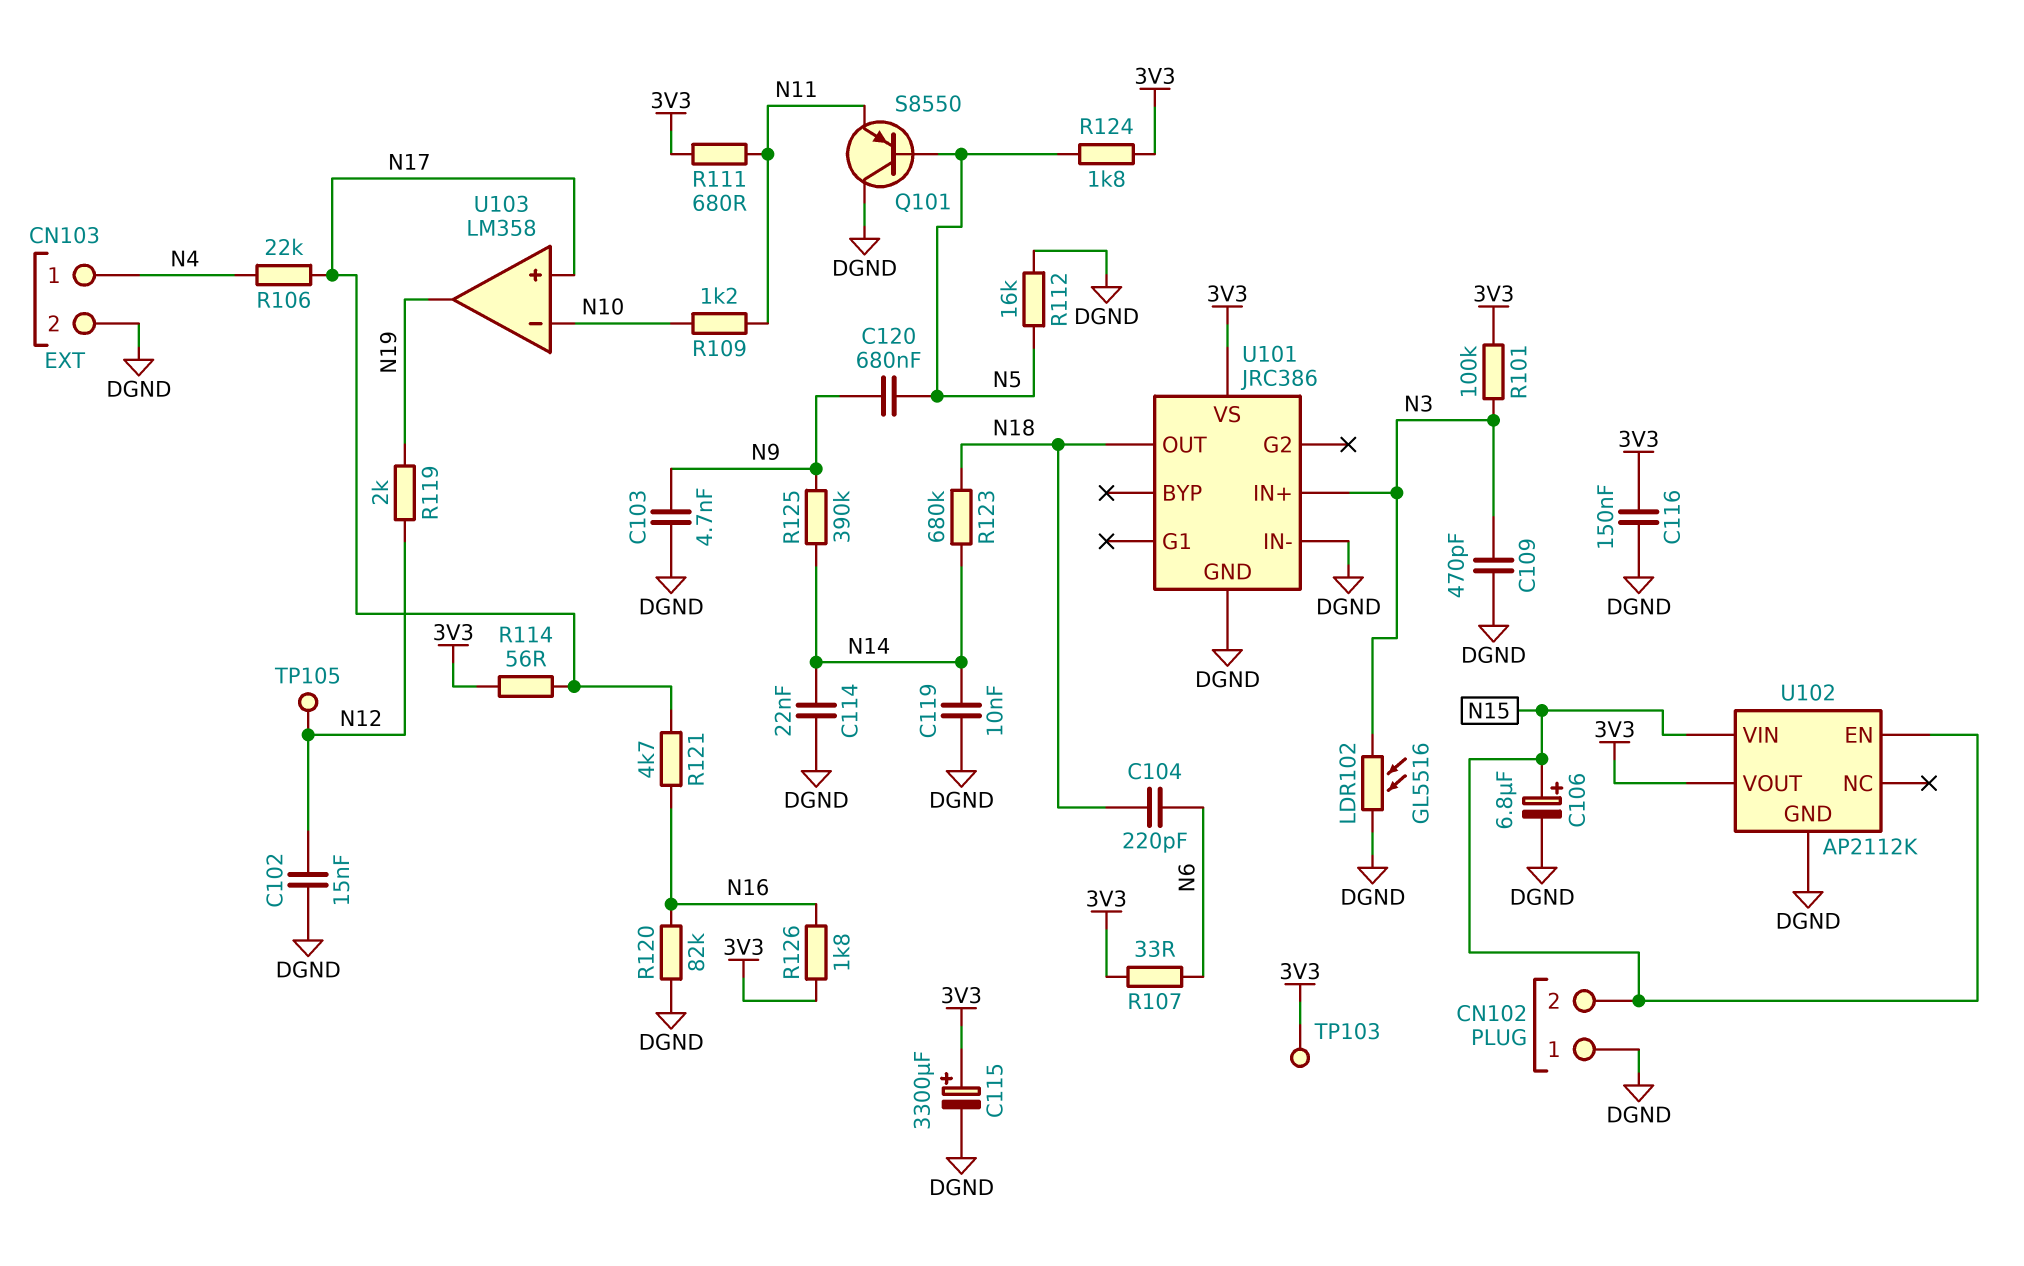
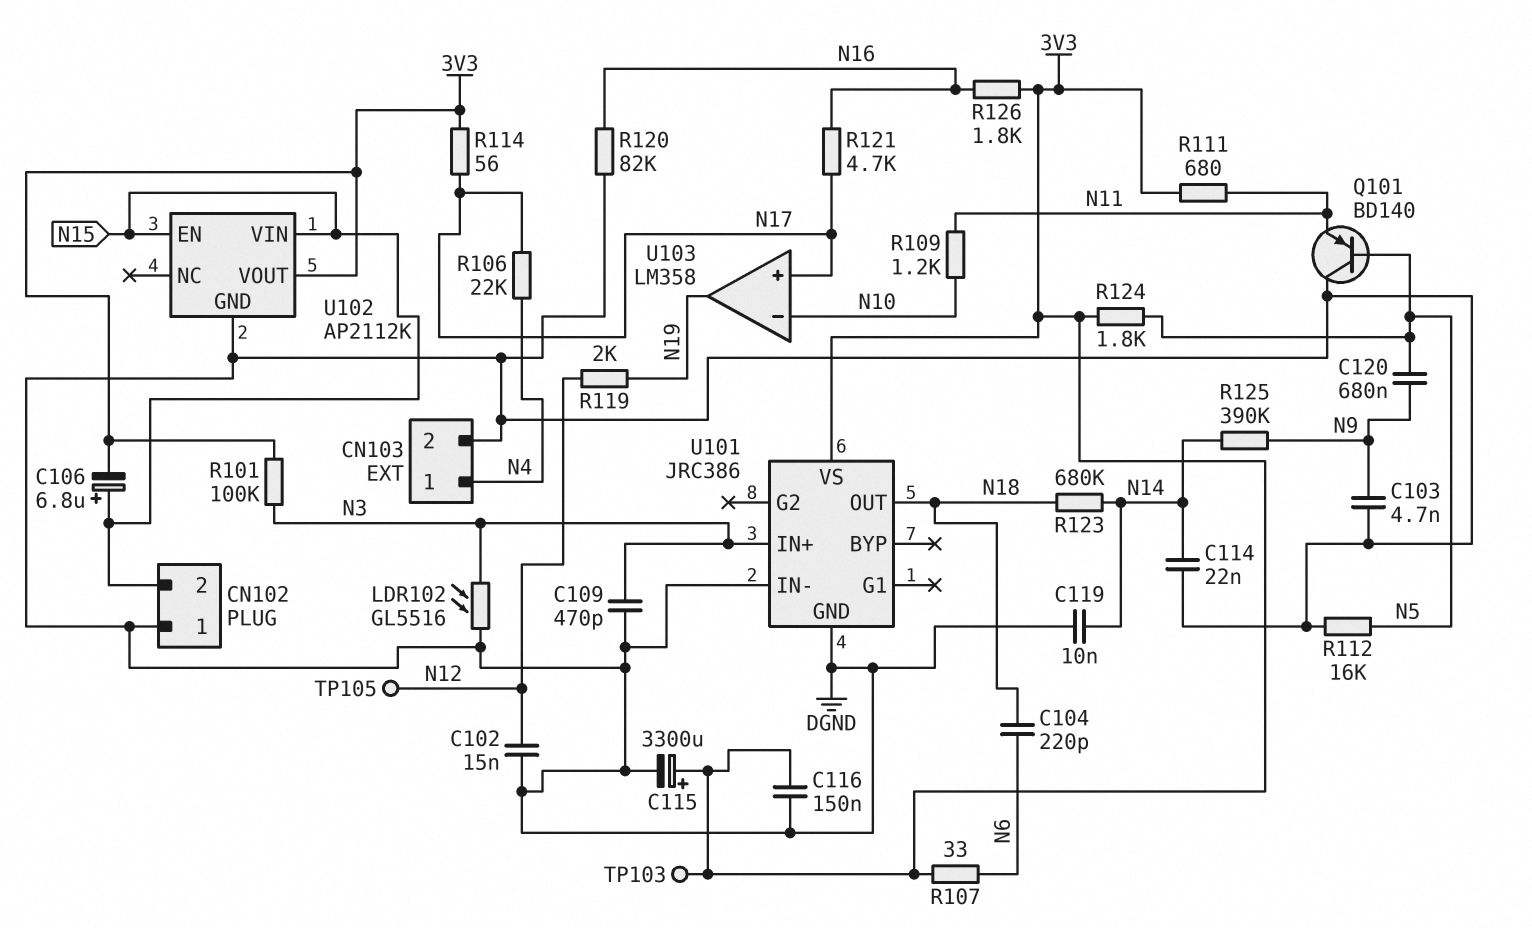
C106: 6.8uF (plus N15, minus DGND) -> 6.8uF (plus N15, minus 3V3)
Q101: PNP S8550 (B N5, C DGND, E N11) -> PNP BD140 (B N5, C DGND, E N11)

